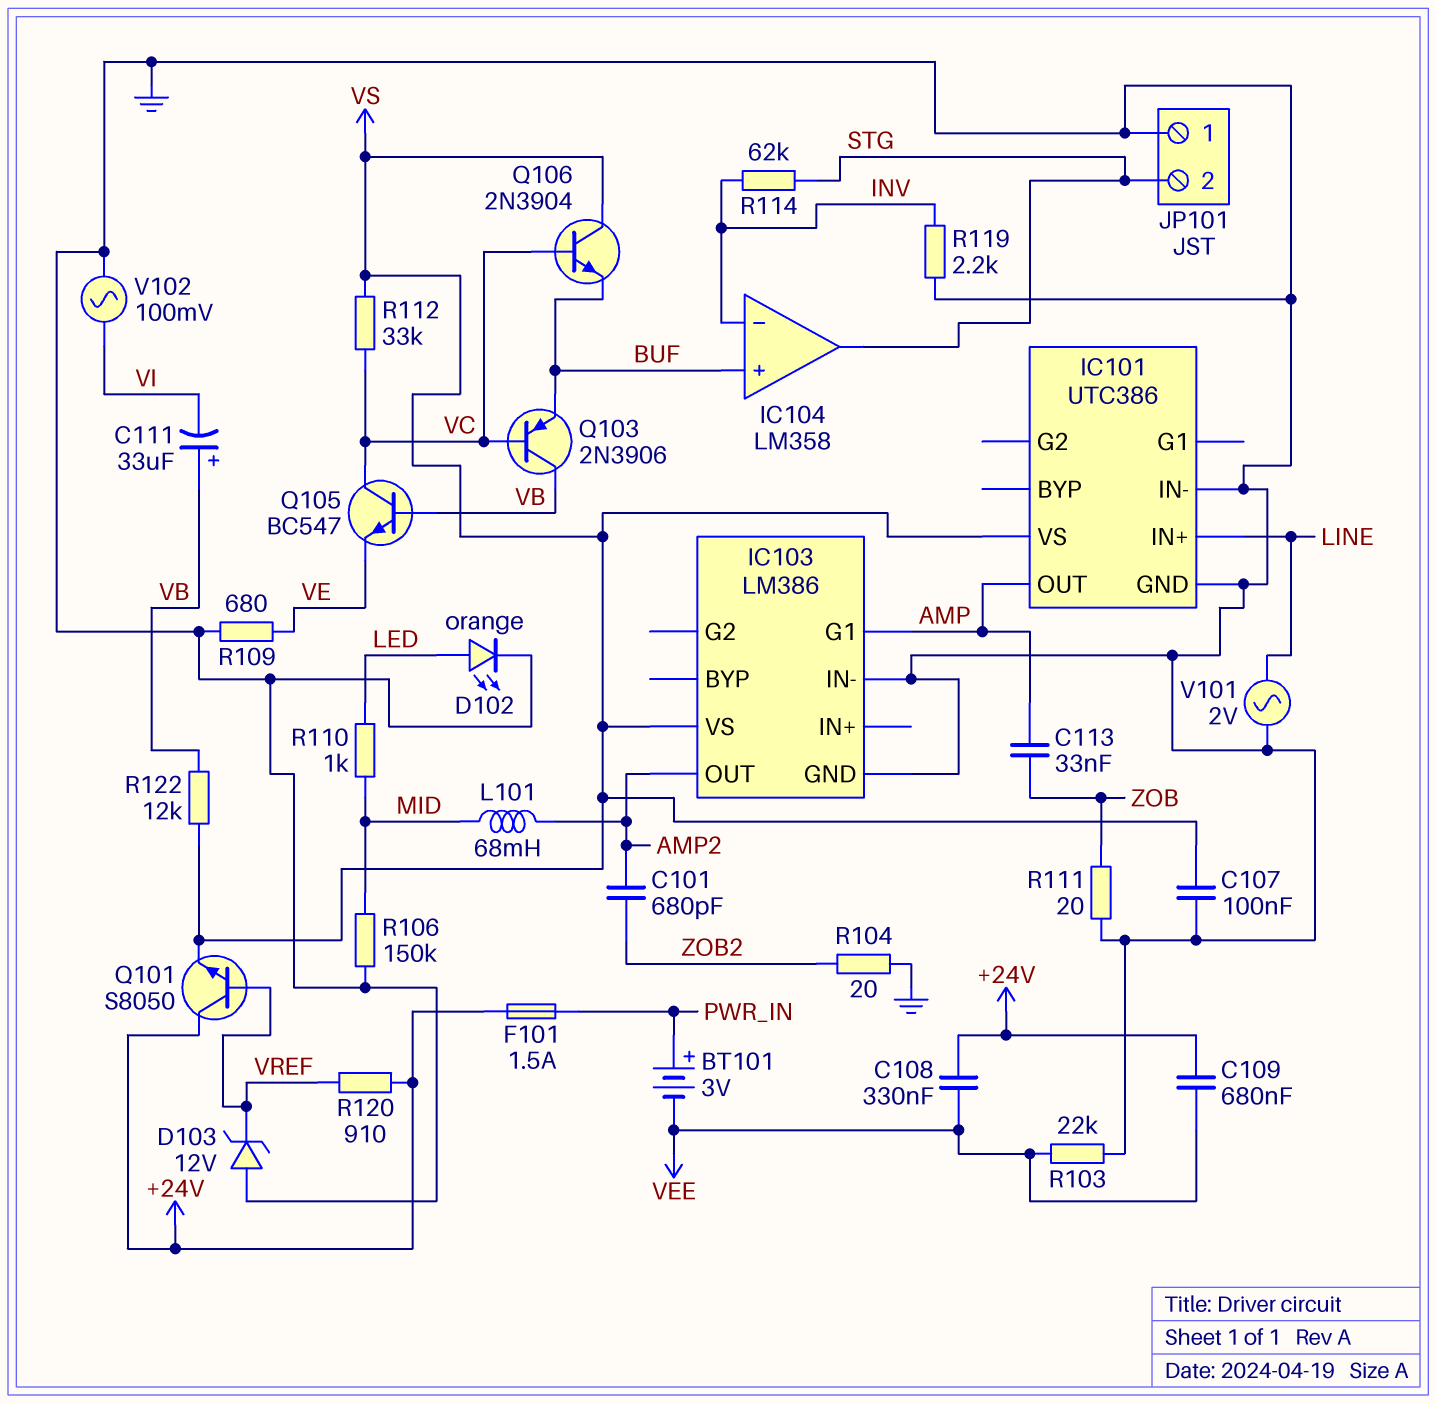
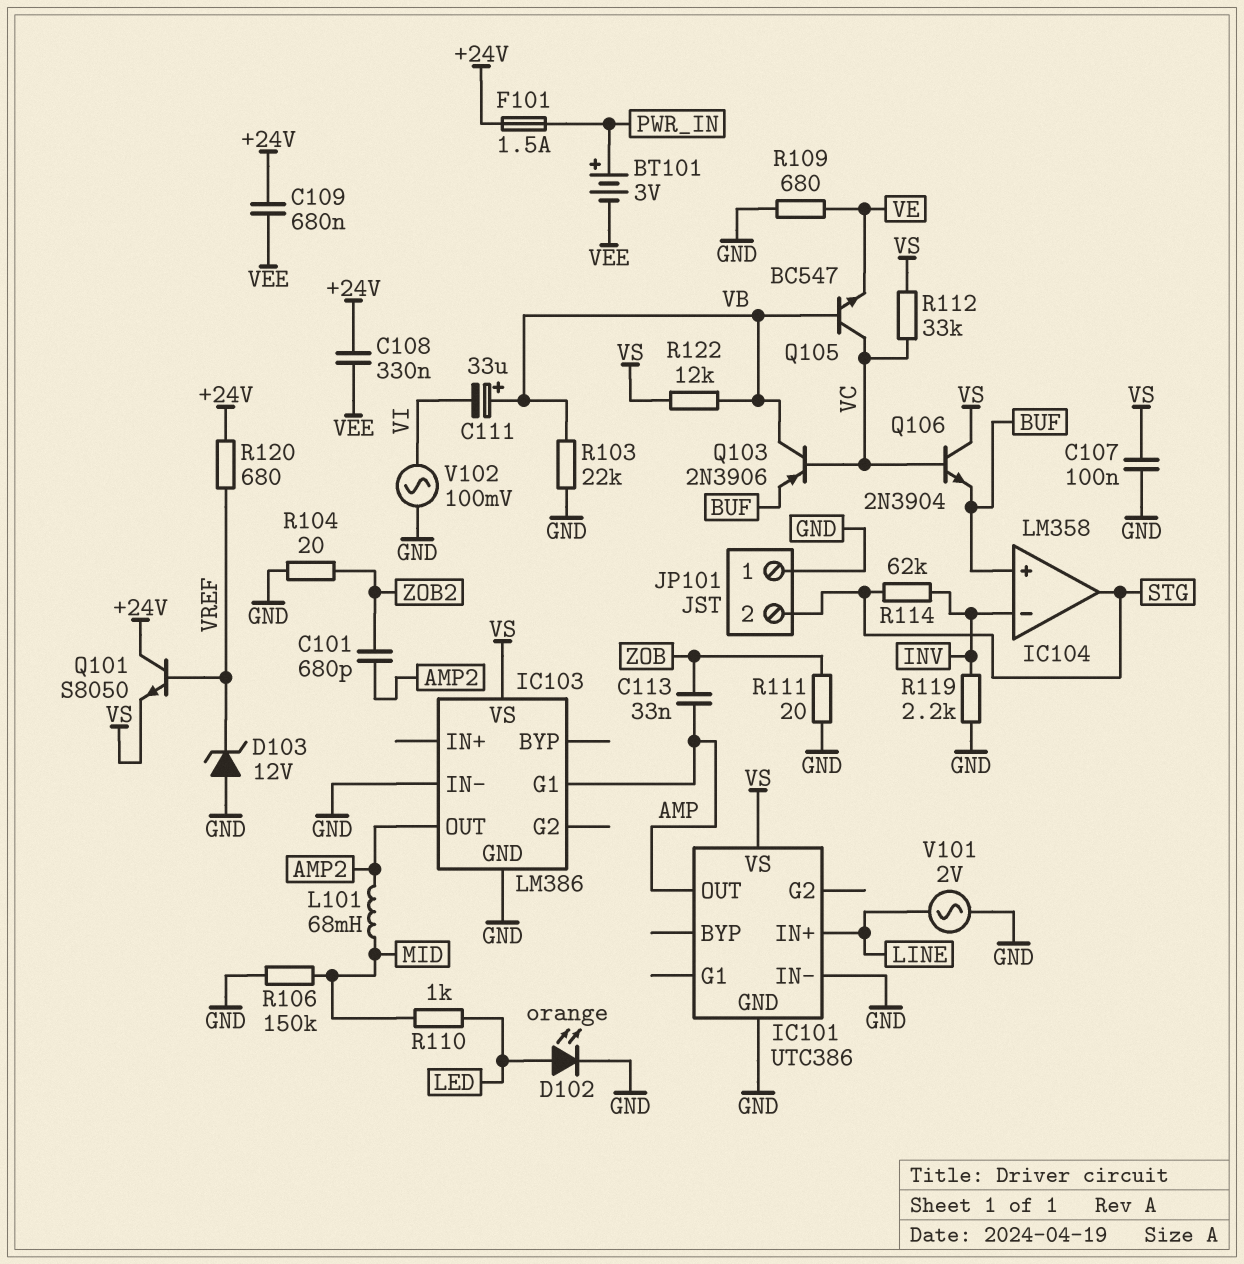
R103: 22k (GND, VEE) -> 22k (GND, VB)
R120: 910 (+24V, VREF) -> 680 (+24V, VREF)

